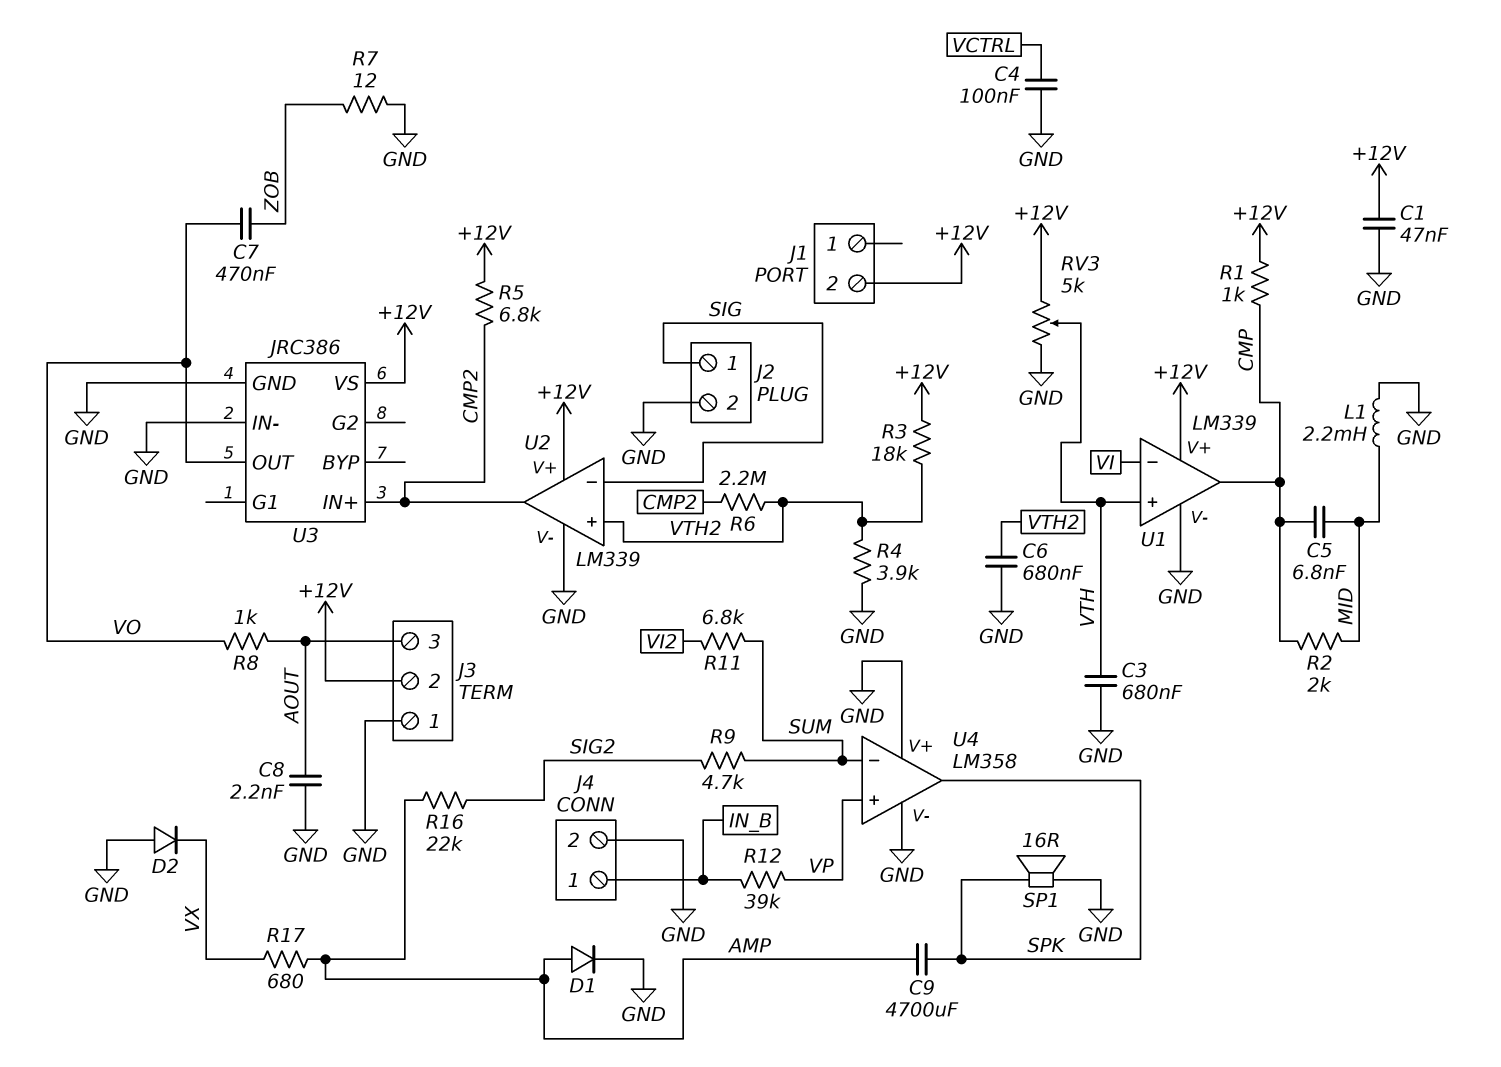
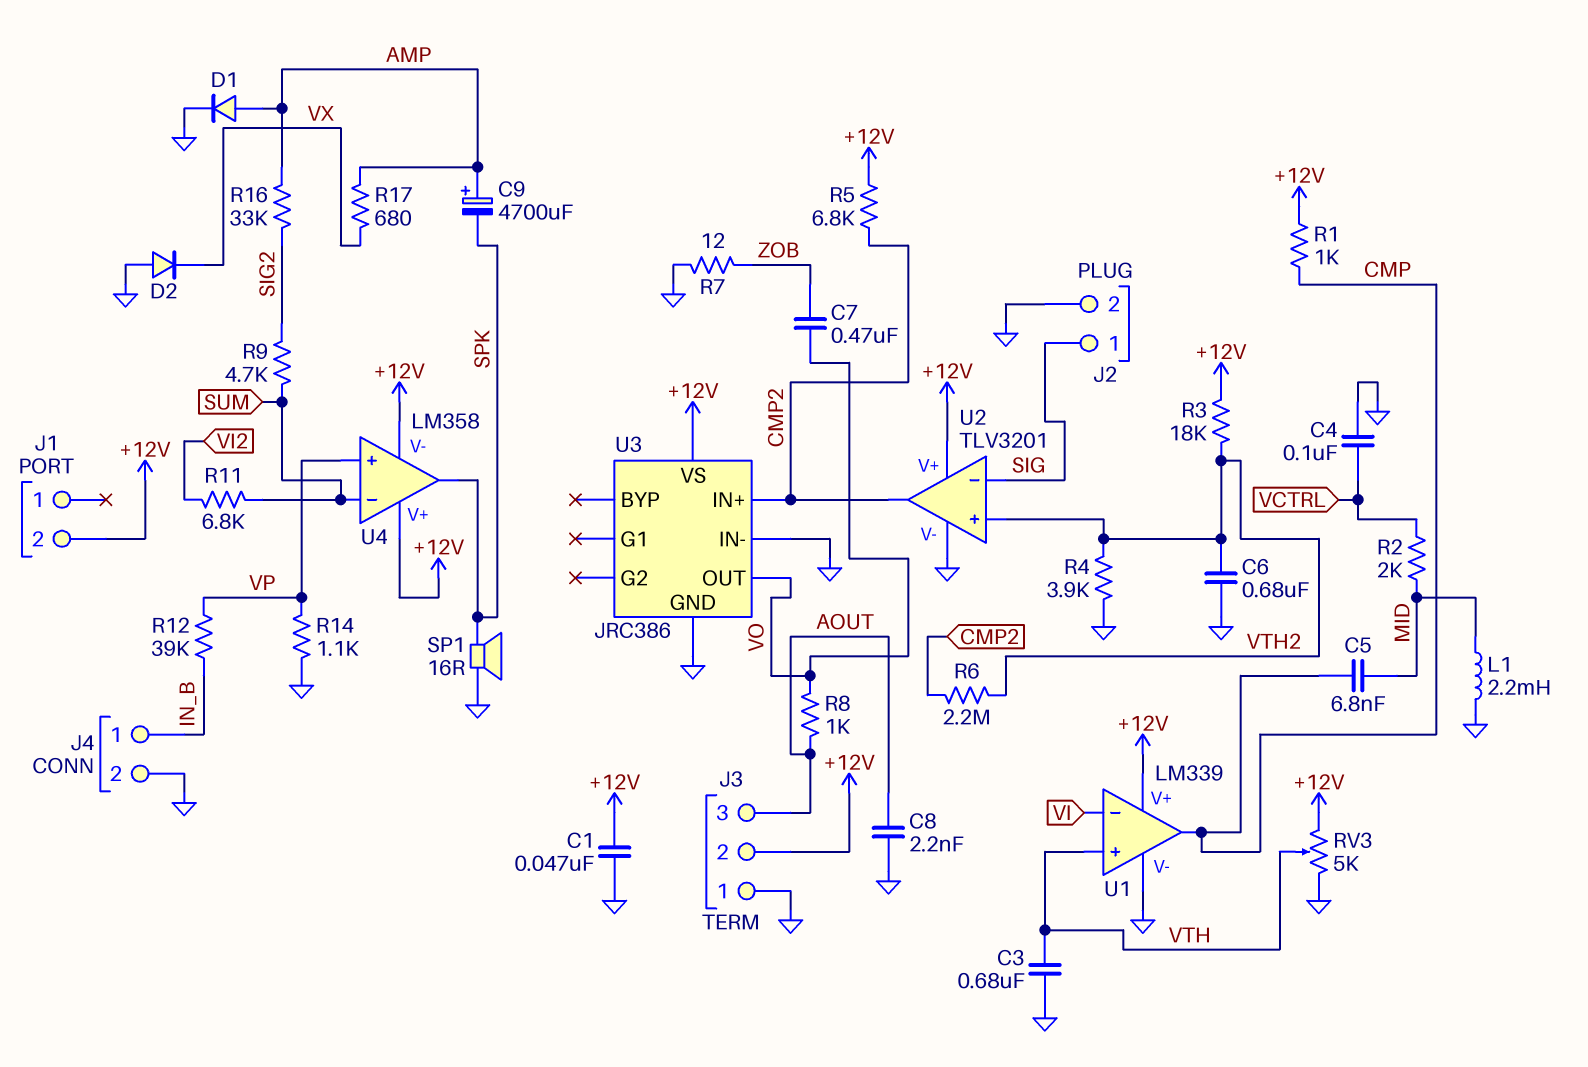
C9: 4700uF (AMP, SPK) -> 4700uF (plus AMP, minus SPK)
R2: 2k (CMP, MID) -> 2k (MID, VCTRL)
R14: none -> 1.1k (GND, VP)
R16: 22k (AMP, SIG2) -> 33k (AMP, SIG2)
U2: LM339 -> TLV3201
U4 pin V+: GND -> +12V
U4 pin V-: GND -> +12V

